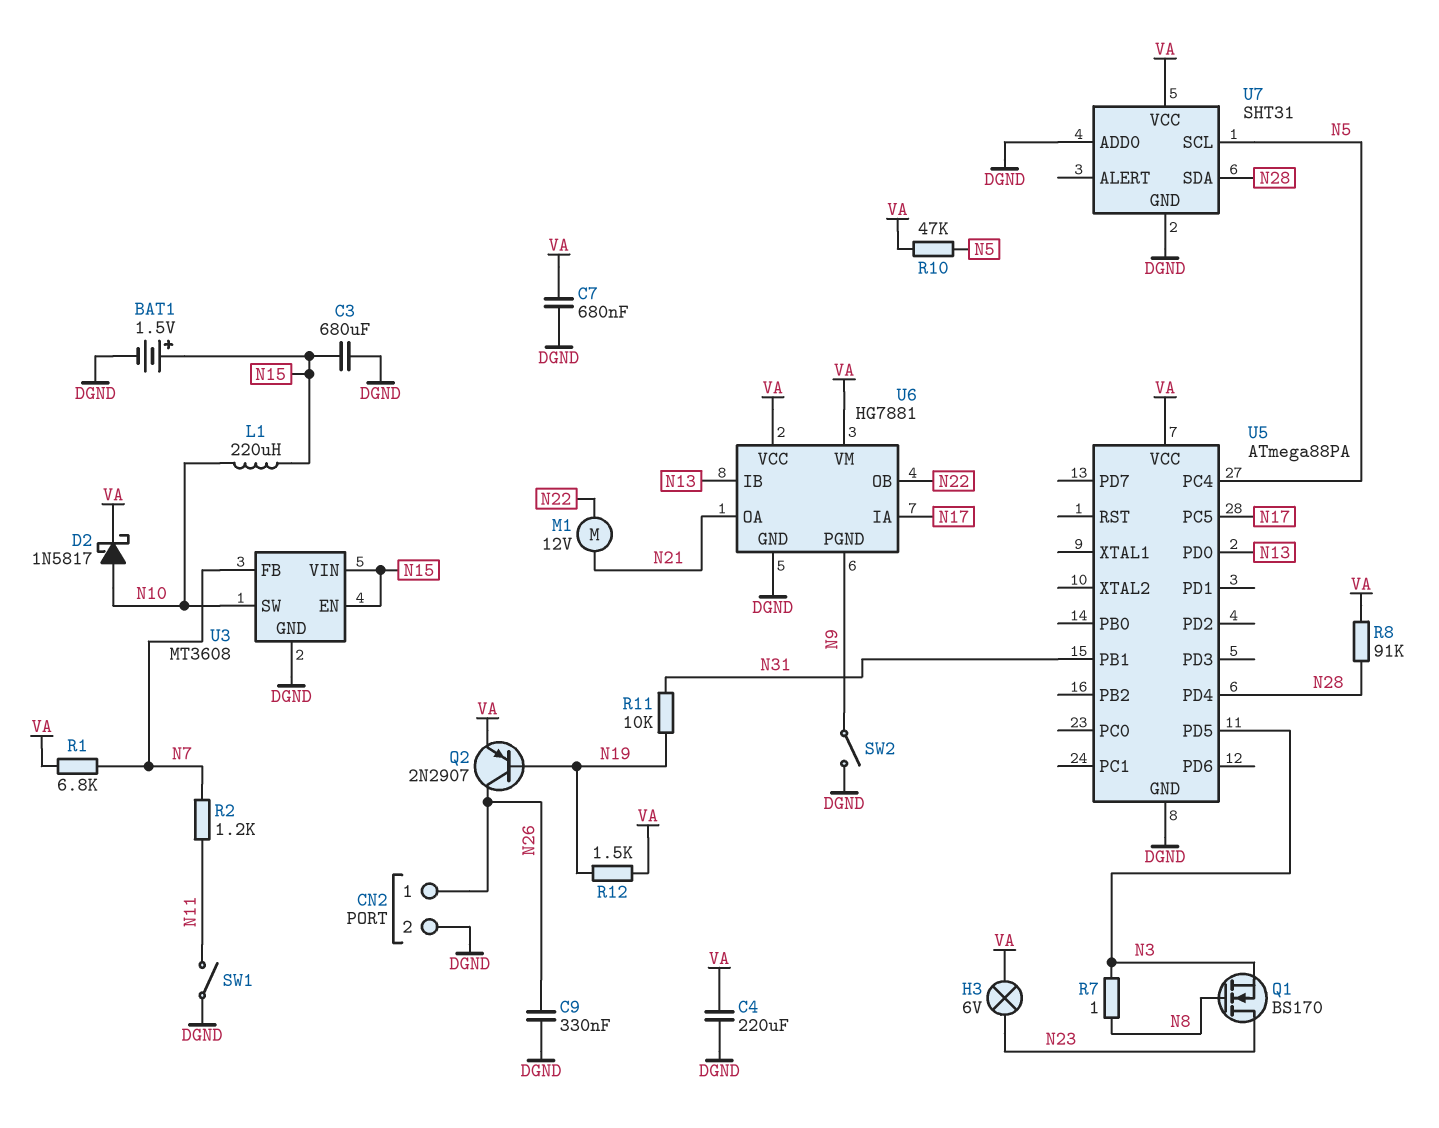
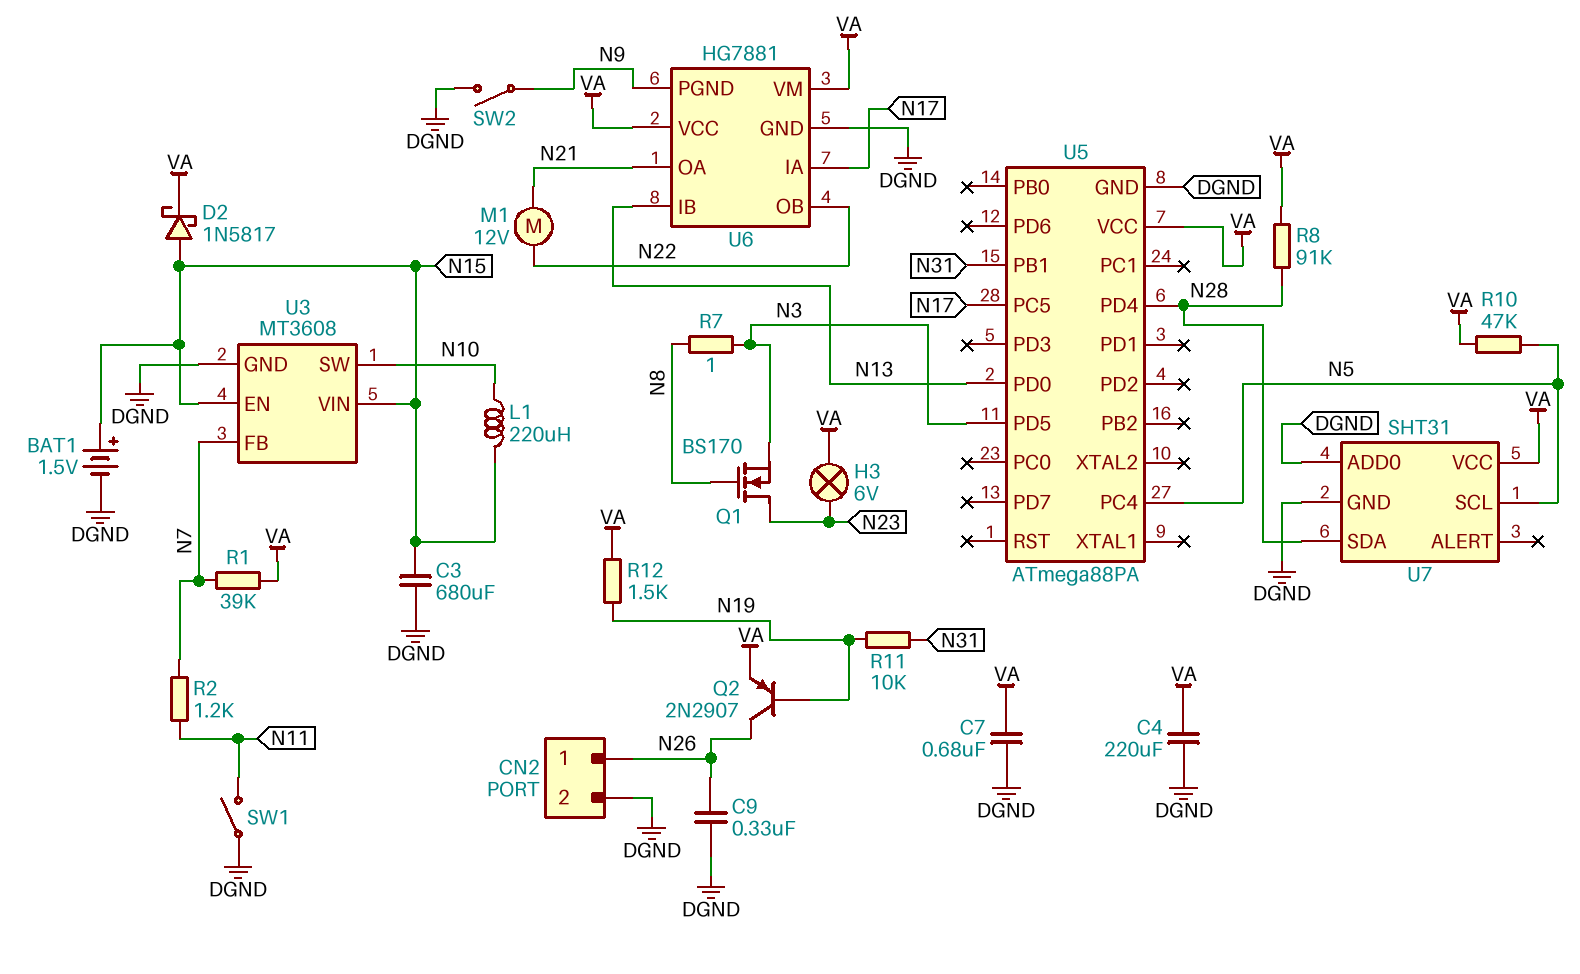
D2: schottky 1N5817 (A N10, K VA) -> schottky 1N5817 (A N15, K VA)
R1: 6.8k (N7, VA) -> 39k (N7, VA)

